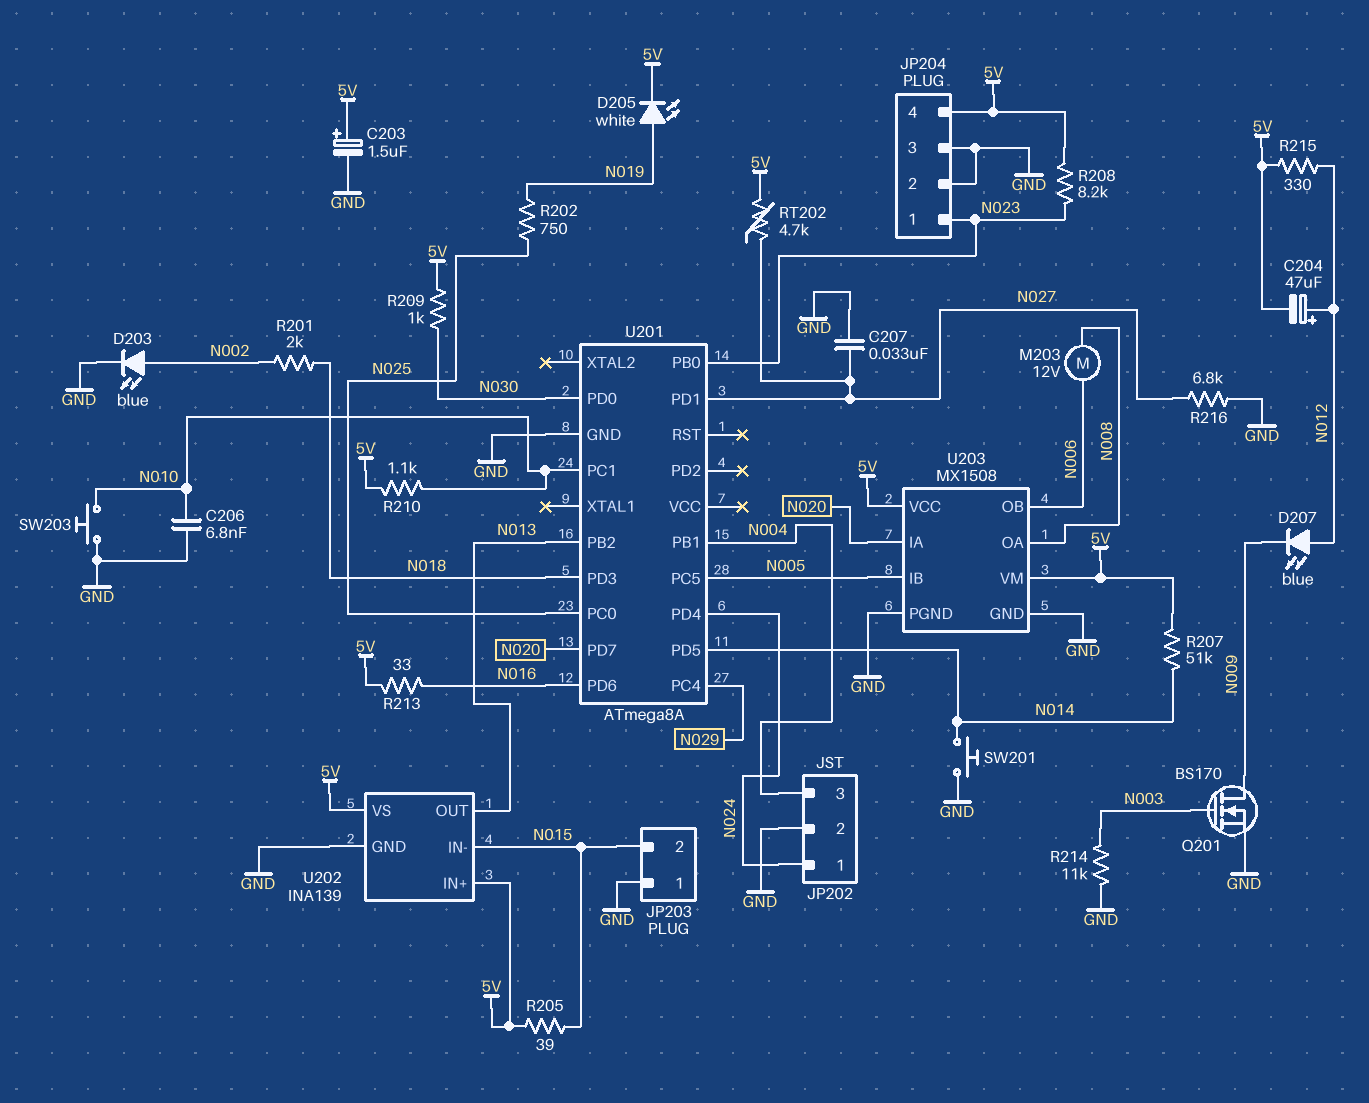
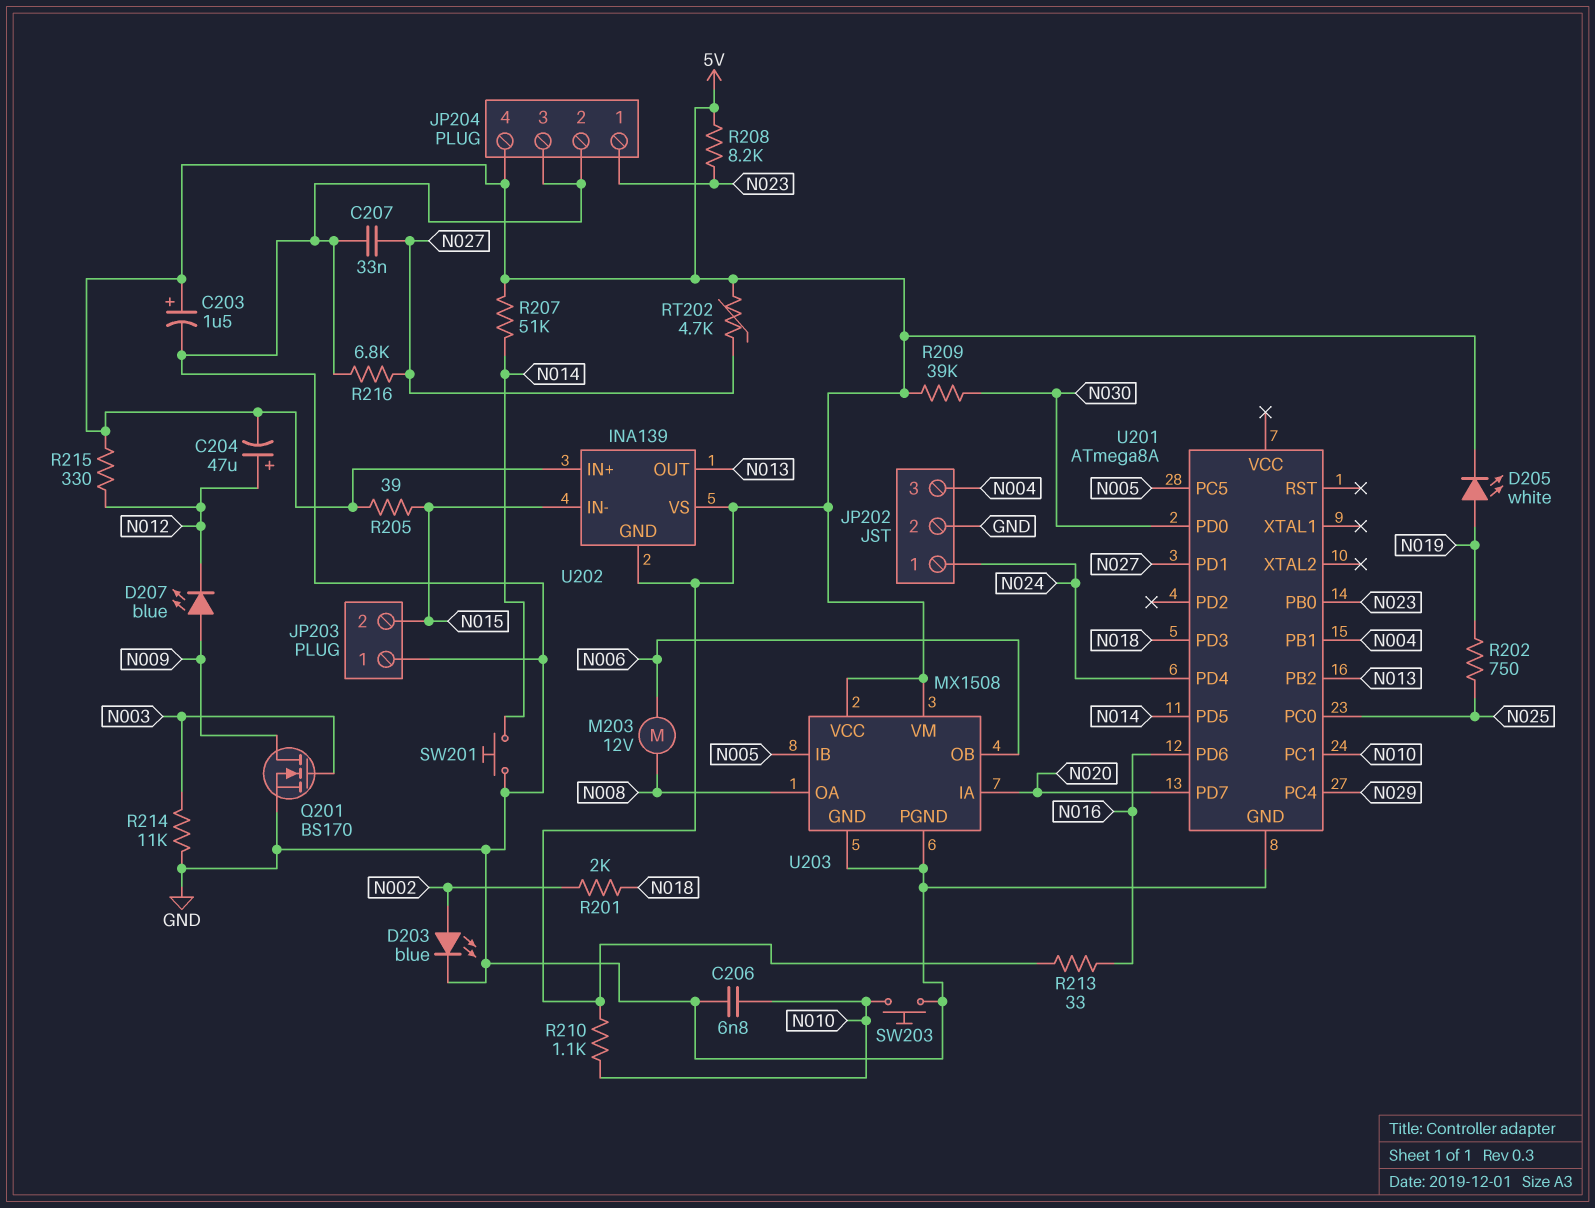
D207: LED blue (A N012, K N009) -> LED blue (A N009, K N012)
R209: 1k (5V, N030) -> 39k (5V, N030)
U202 pin GND: GND -> 5V

